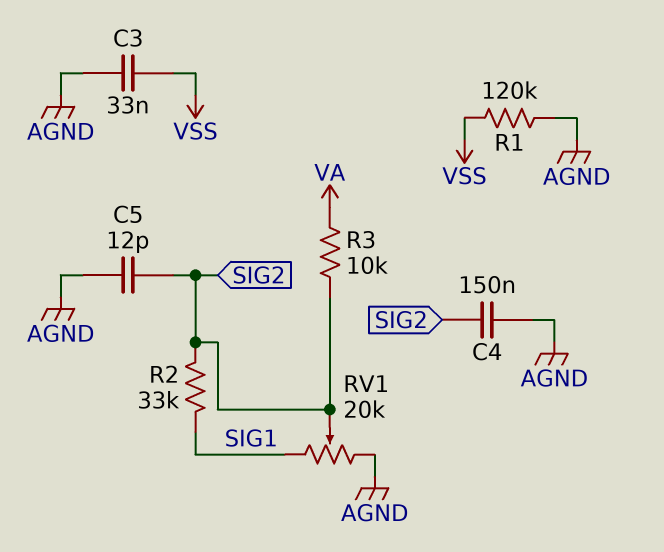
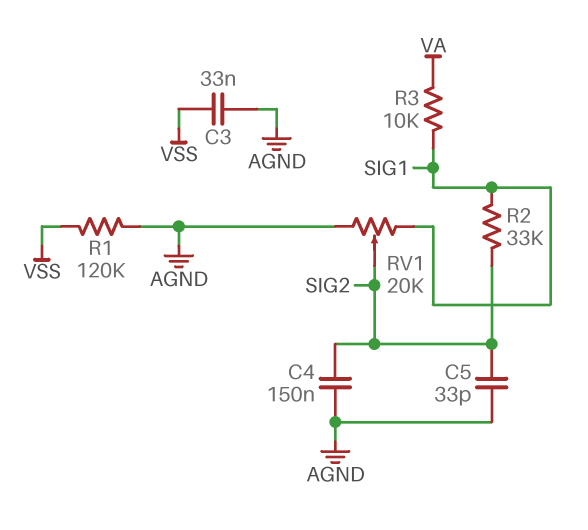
C5: 12pF (AGND, SIG2) -> 33pF (AGND, SIG2)
R3: 10k (SIG2, VA) -> 10k (SIG1, VA)

